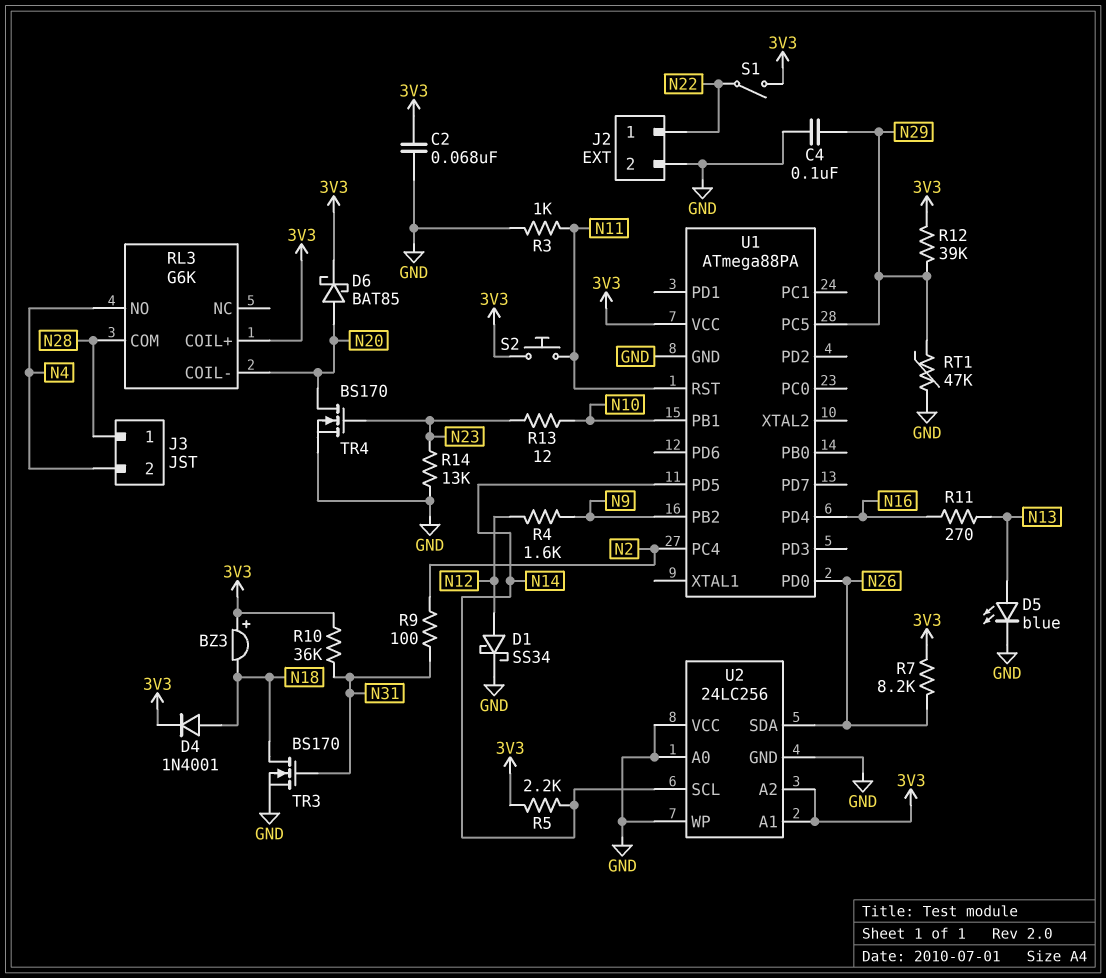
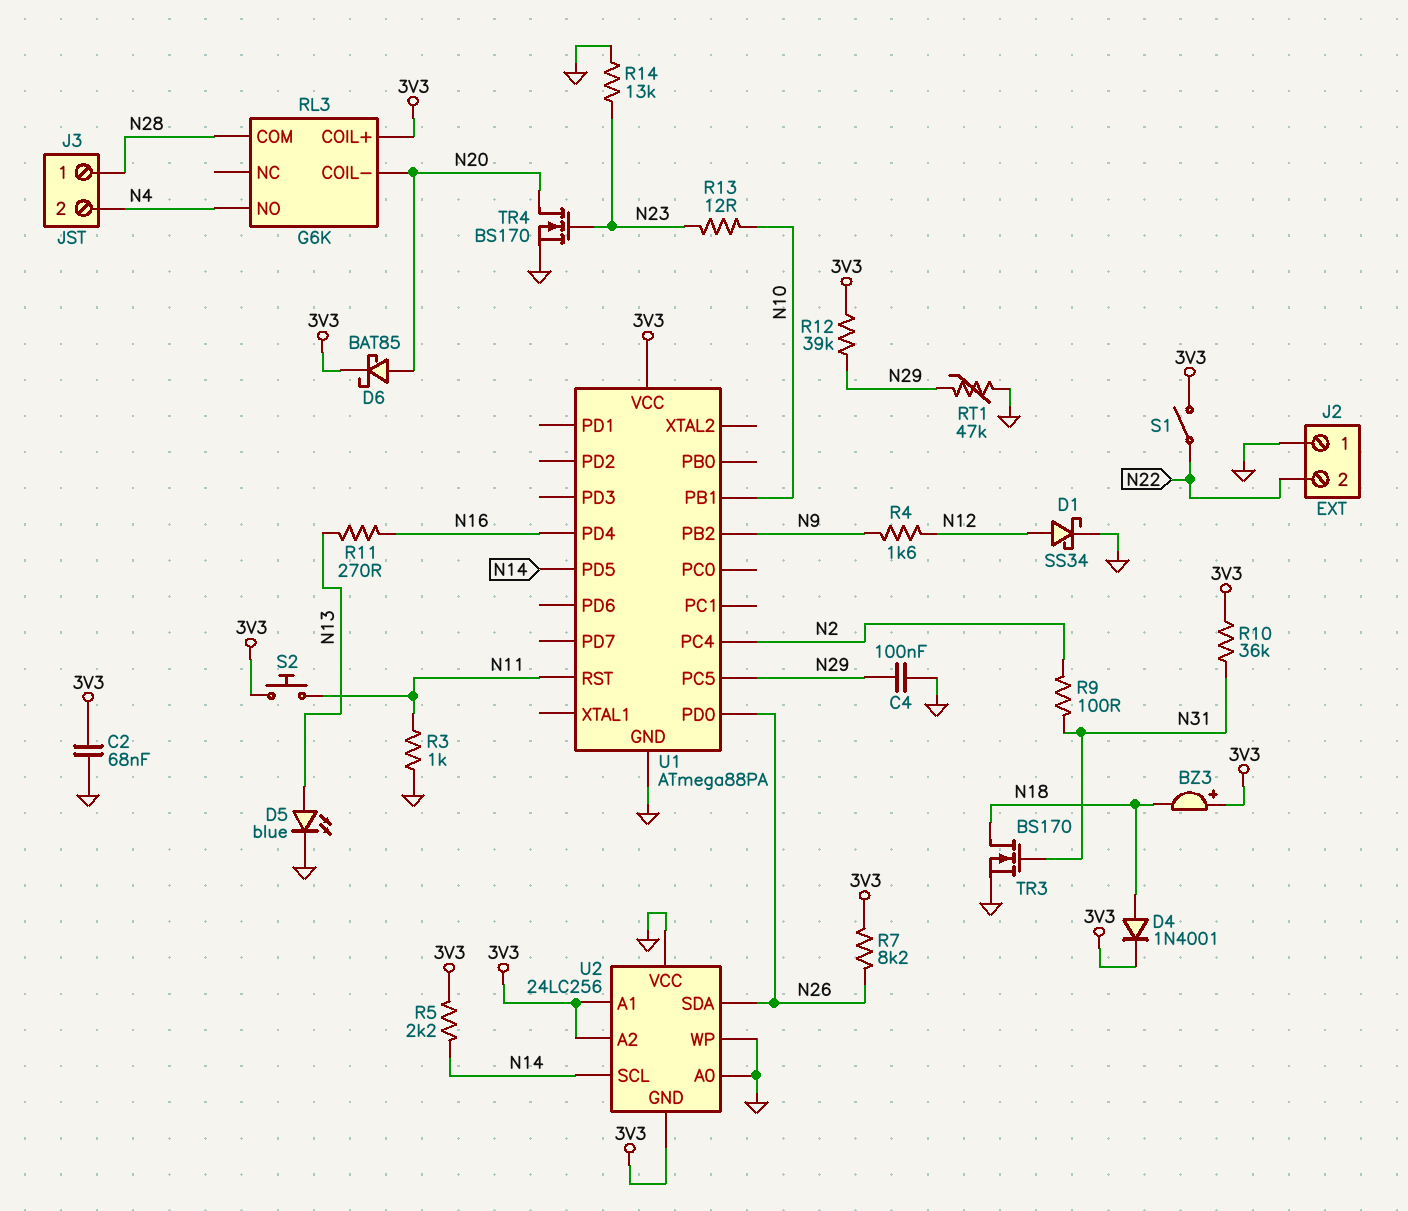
J2 pin 1: N22 -> GND
J2 pin 2: GND -> N22
U2 pin GND: GND -> 3V3

